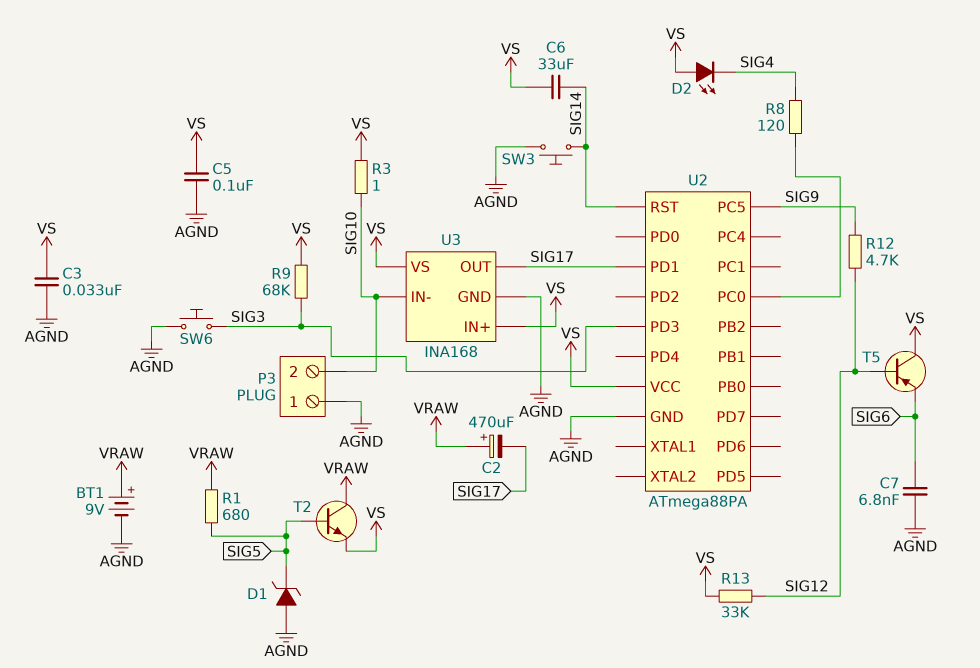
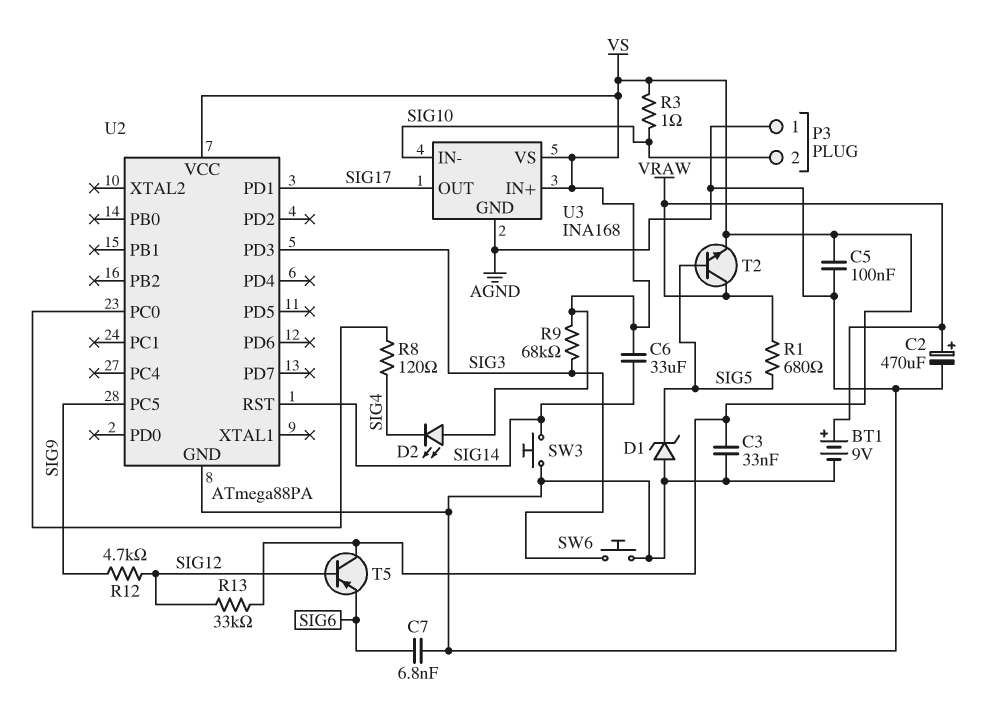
C2: 470uF (plus VRAW, minus SIG17) -> 470uF (plus VRAW, minus AGND)

